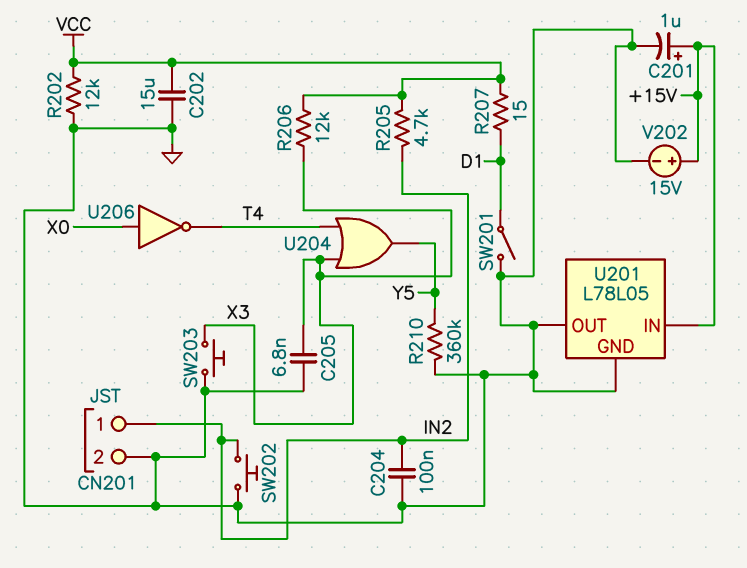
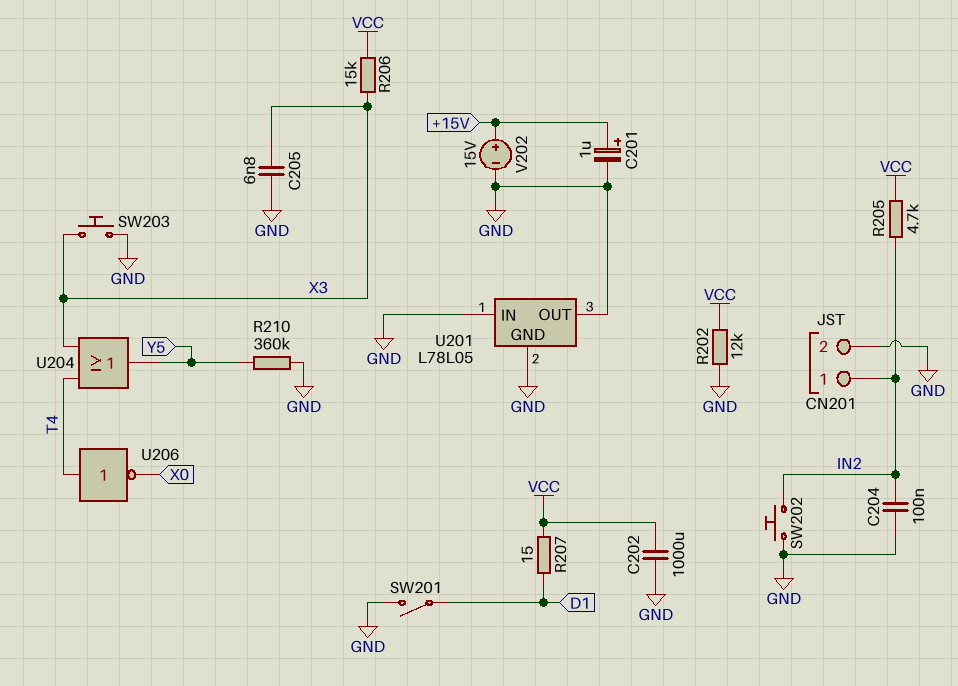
C202: 15uF (GND, VCC) -> 1000uF (GND, VCC)
R206: 12k (VCC, X3) -> 15k (VCC, X3)
U201 pin IN: +15V -> GND
U206: NOT (in X0, out T4) -> NOT (in T4, out X0)

